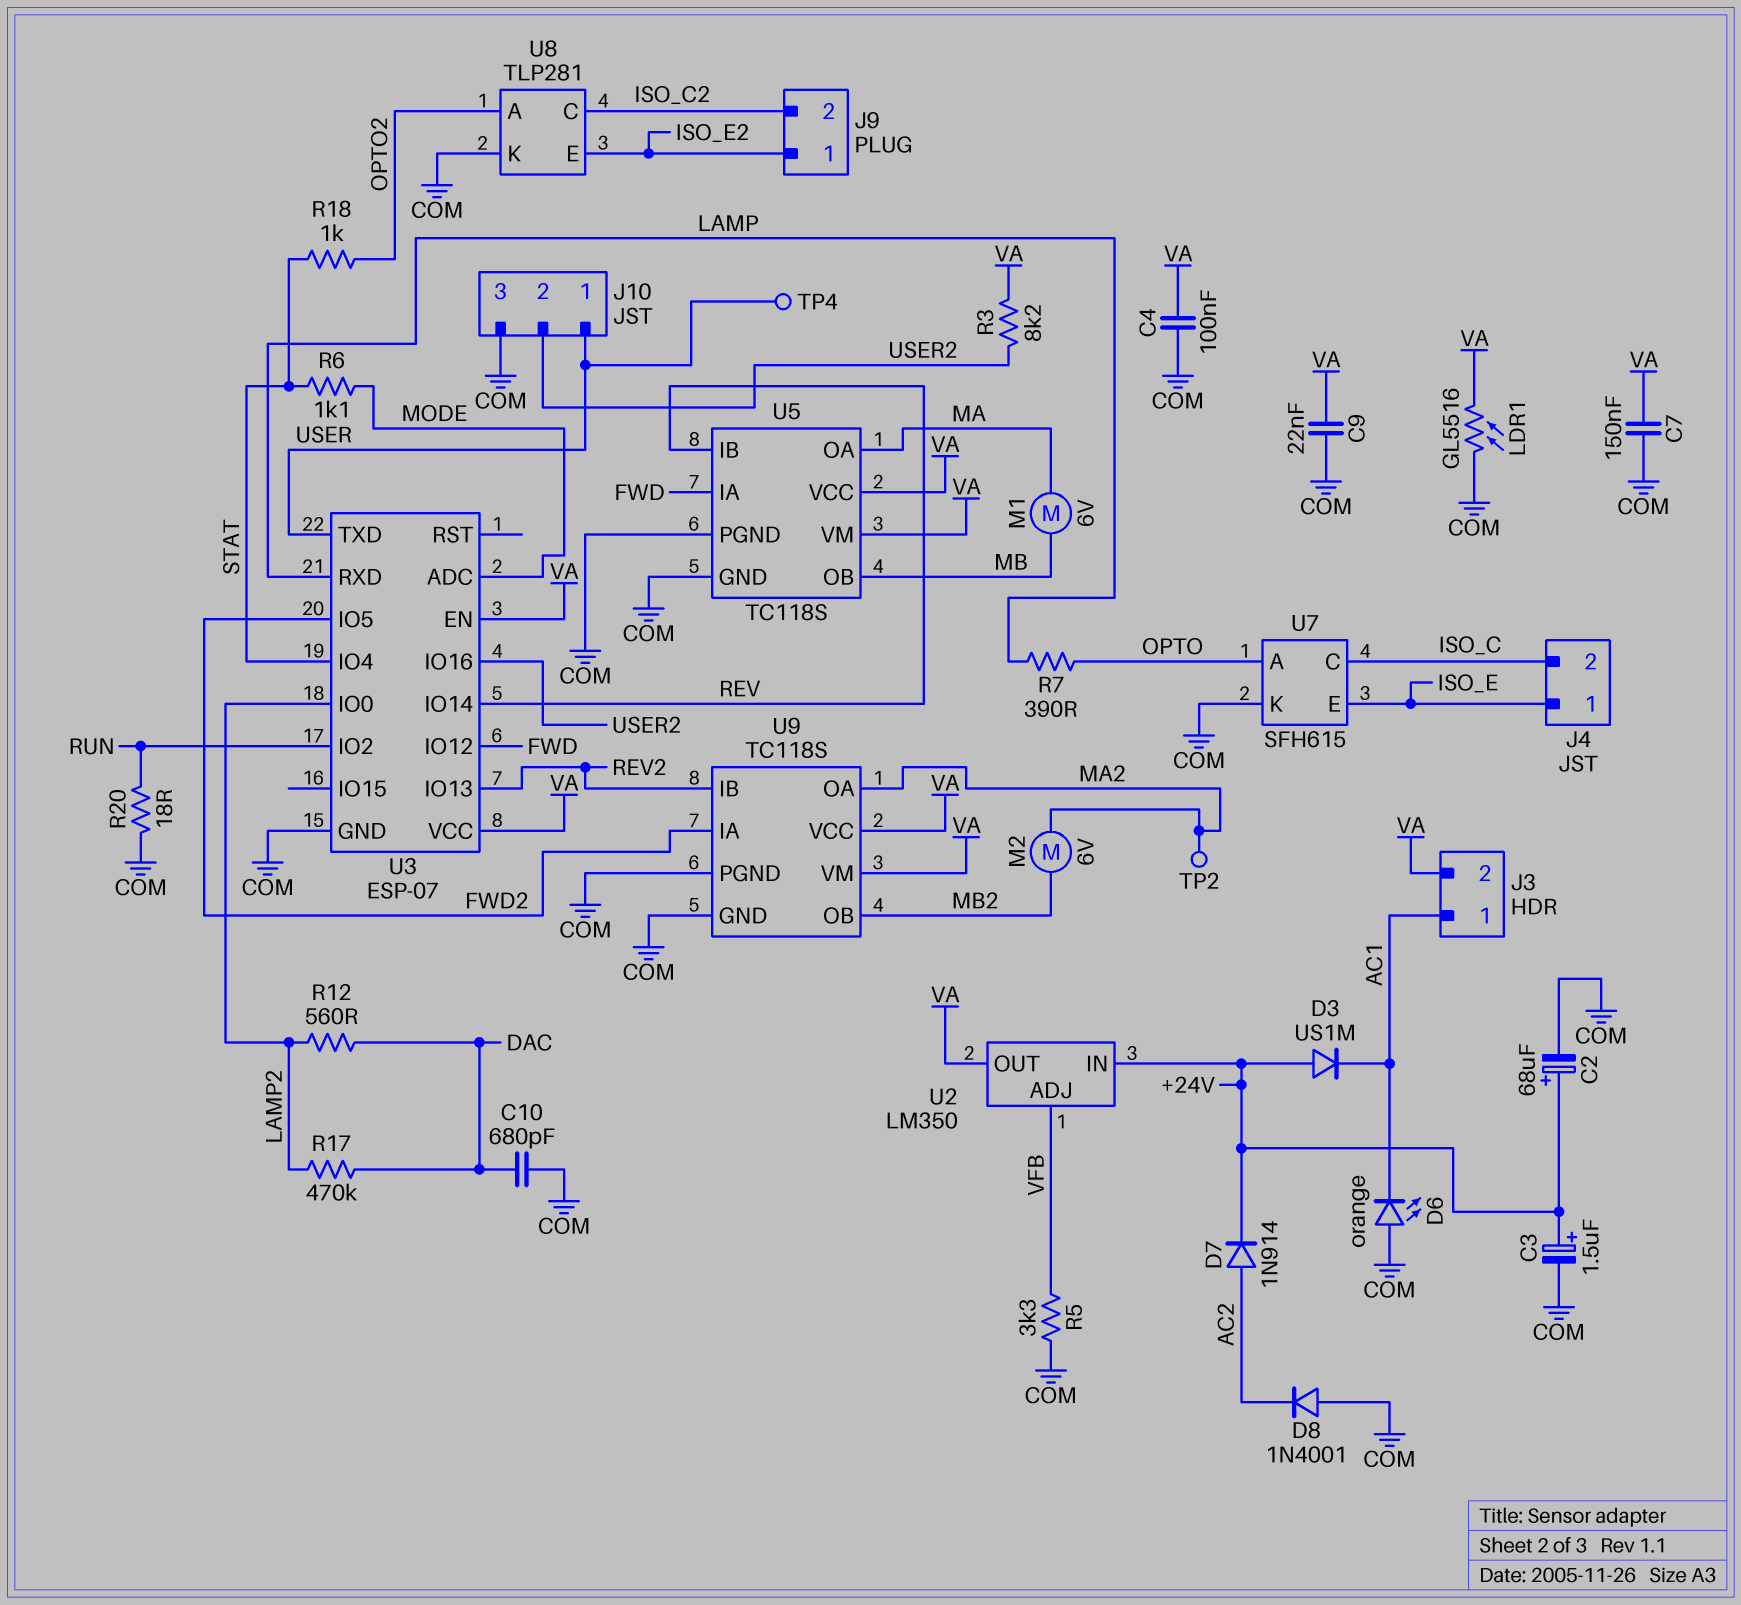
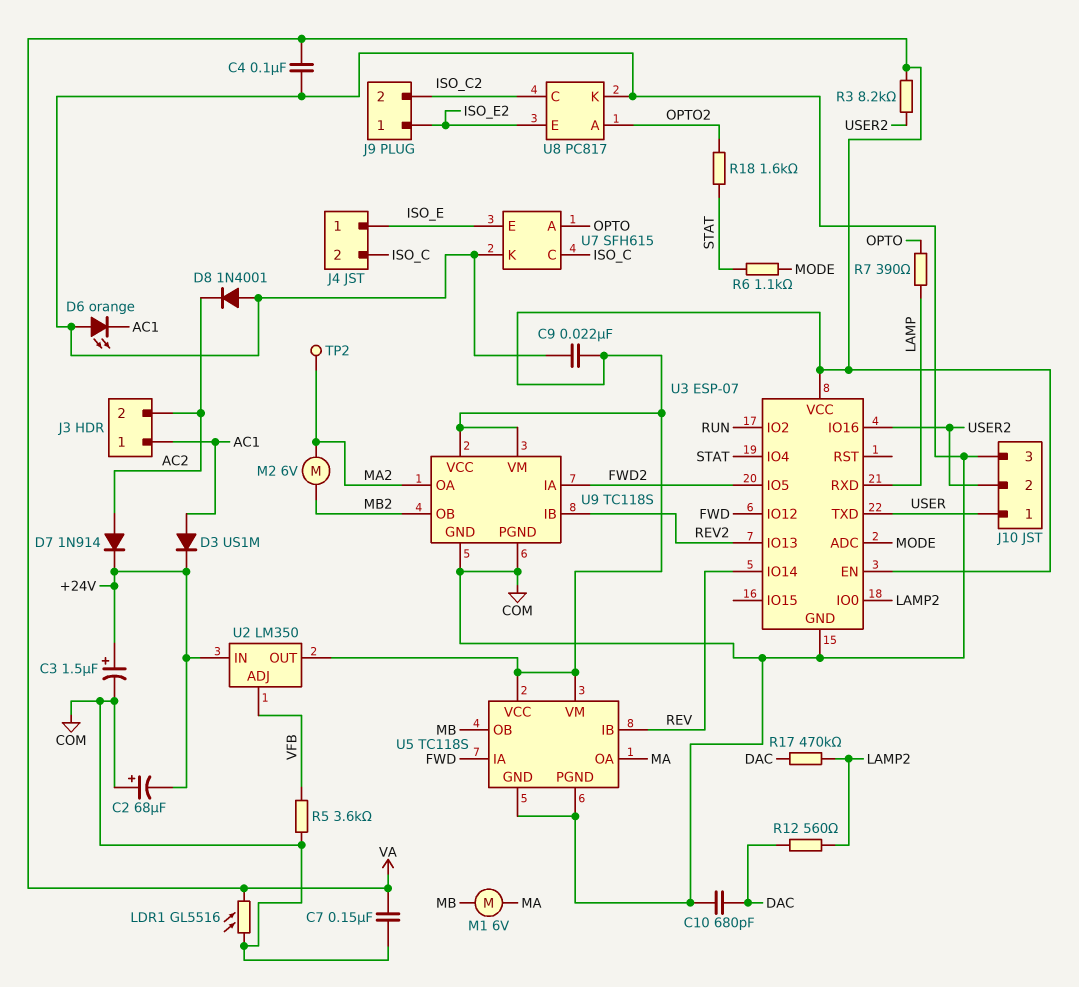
C2: 68uF (plus +24V, minus COM) -> 68uF (plus COM, minus +24V)
D3: diode US1M (A +24V, K AC1) -> diode US1M (A AC1, K +24V)
J3 pin 2: VA -> AC2
R5: 3.3k (COM, VFB) -> 3.6k (COM, VFB)
R18: 1k (OPTO2, STAT) -> 1.6k (OPTO2, STAT)
R20: 18 (COM, RUN) -> none
TP4: test point (USER) -> none
U8: TLP281 -> PC817

